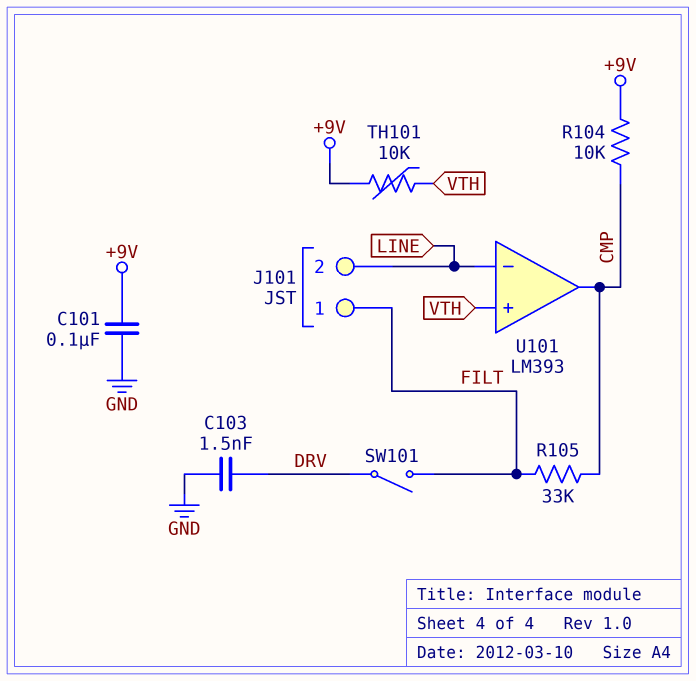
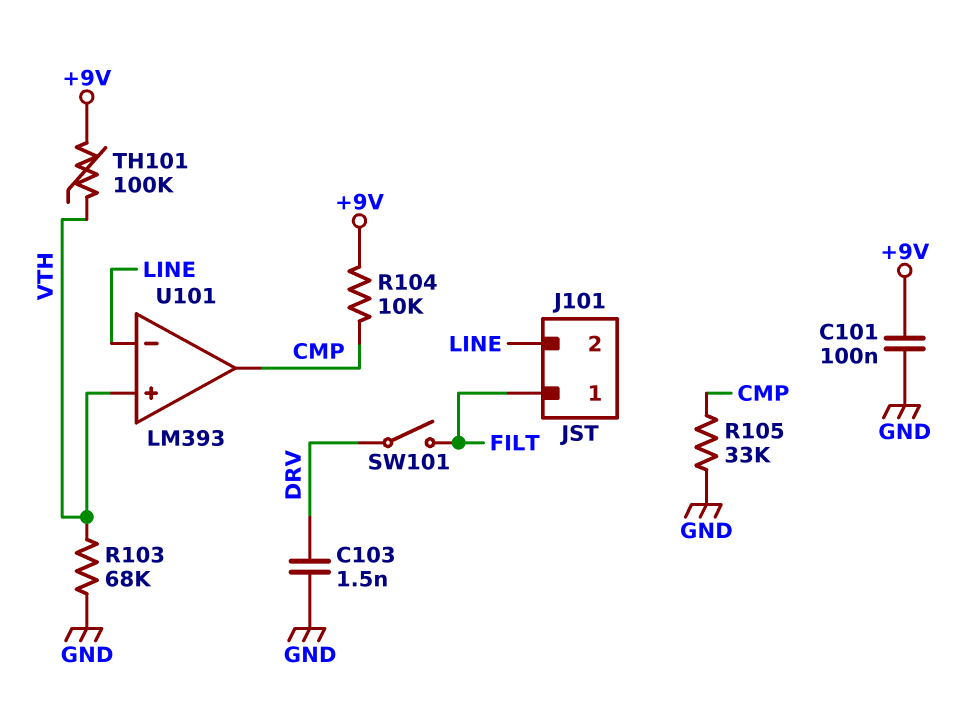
R103: none -> 68k (GND, VTH)
R105: 33k (CMP, FILT) -> 33k (CMP, GND)
TH101: 10k (+9V, VTH) -> 100k (+9V, VTH)

